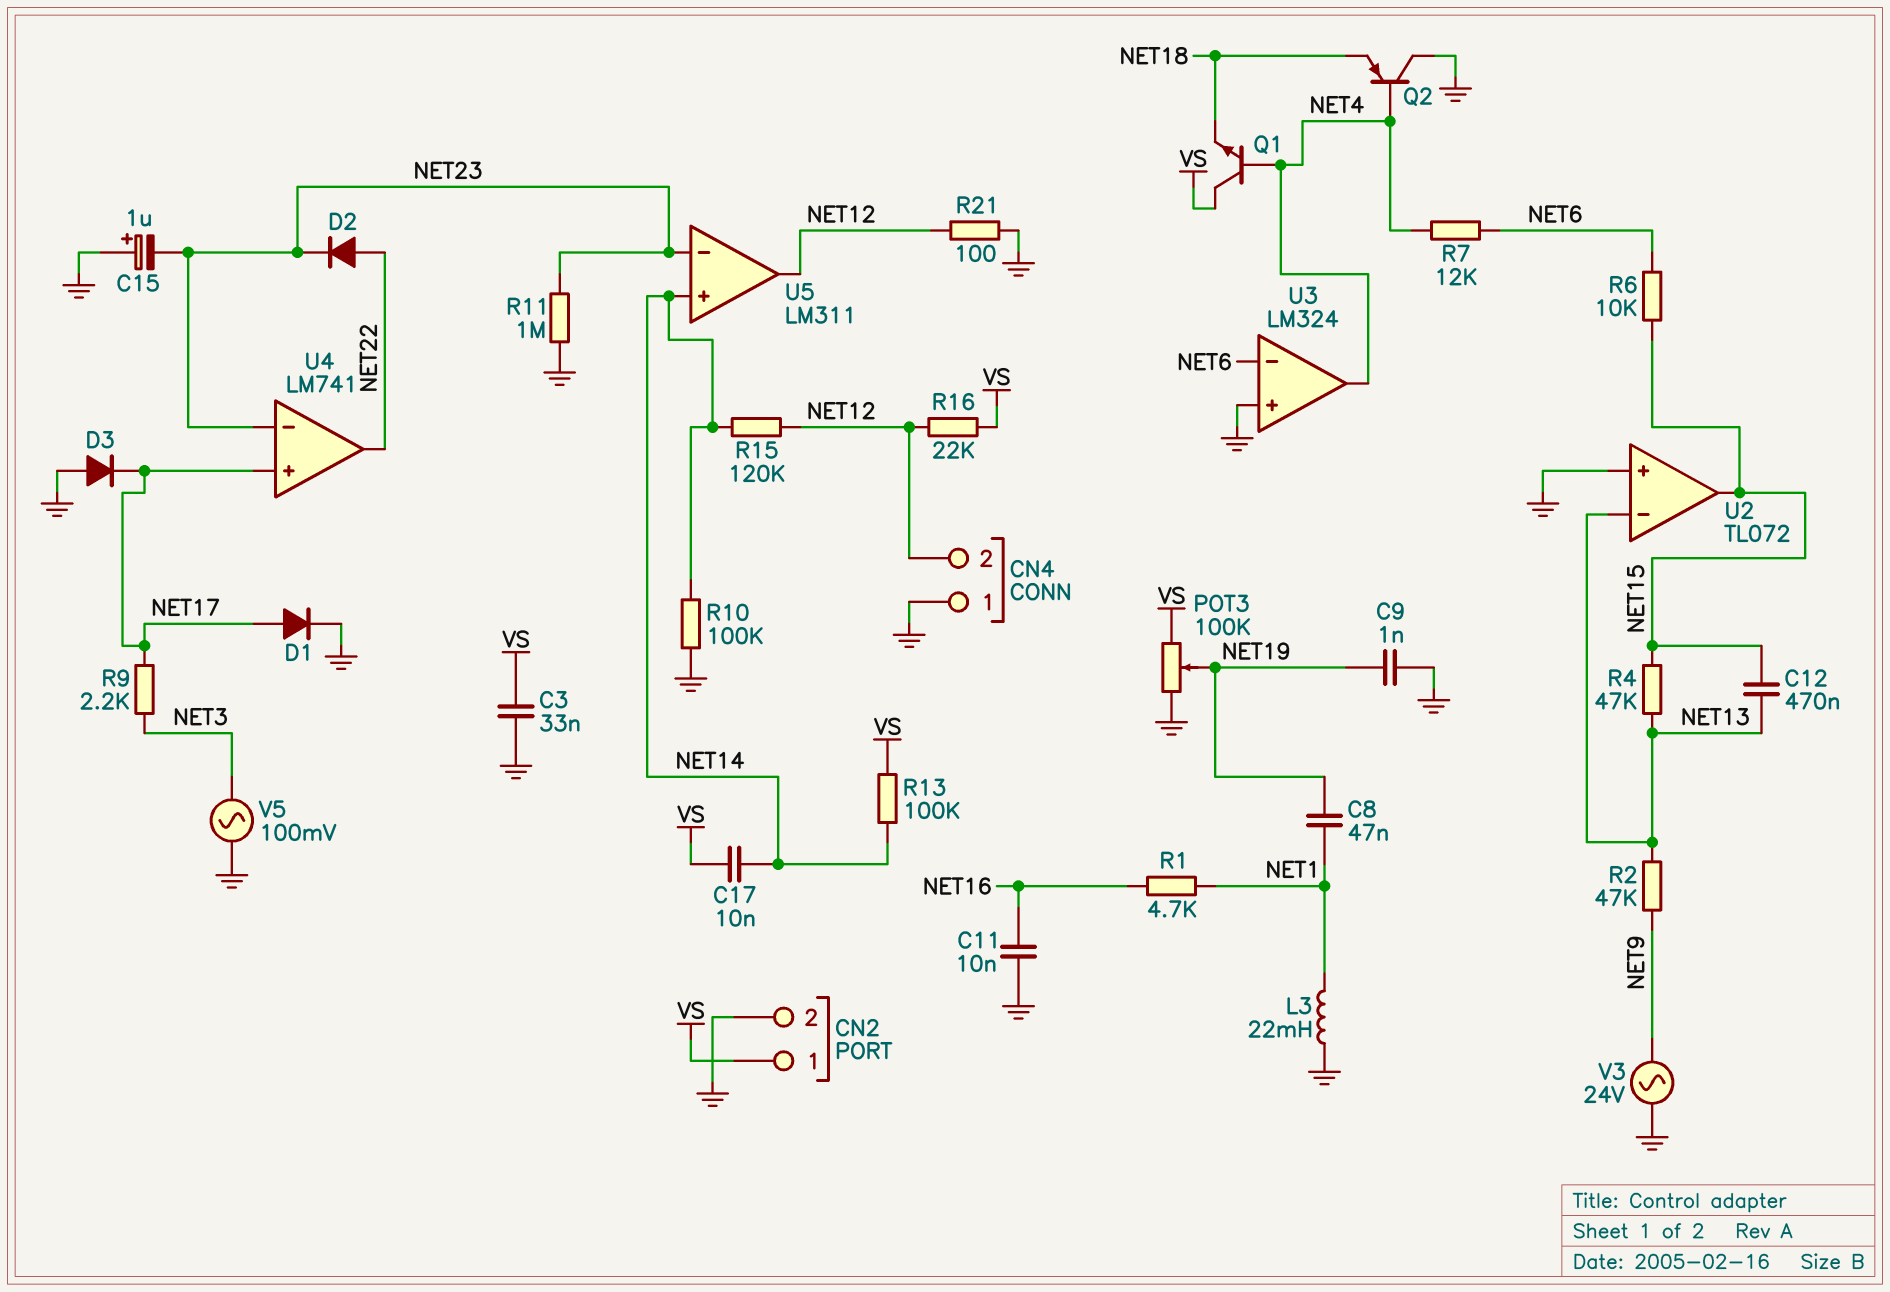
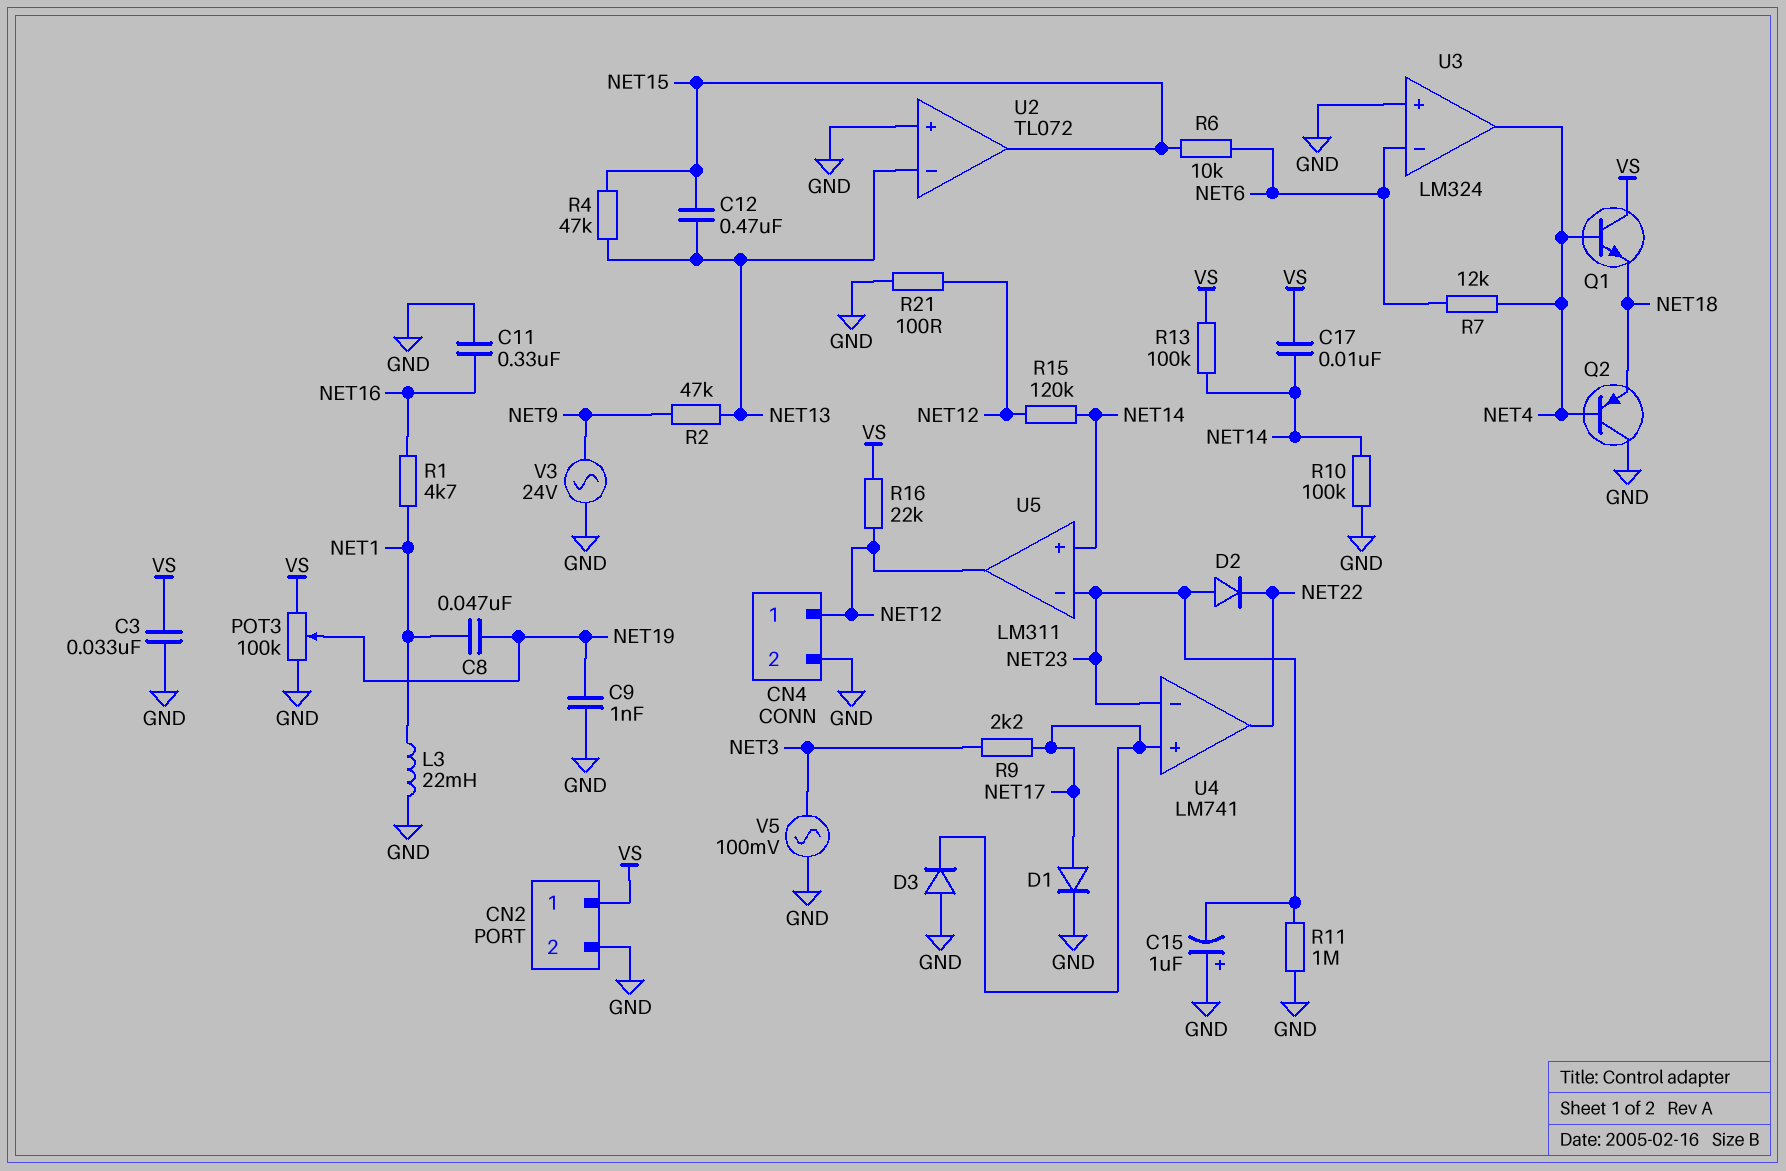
C11: 10nF (GND, NET16) -> 330nF (GND, NET16)
CN4 pin 1: GND -> NET12
CN4 pin 2: NET12 -> GND
D2: diode (A NET22, K NET23) -> diode (A NET23, K NET22)

